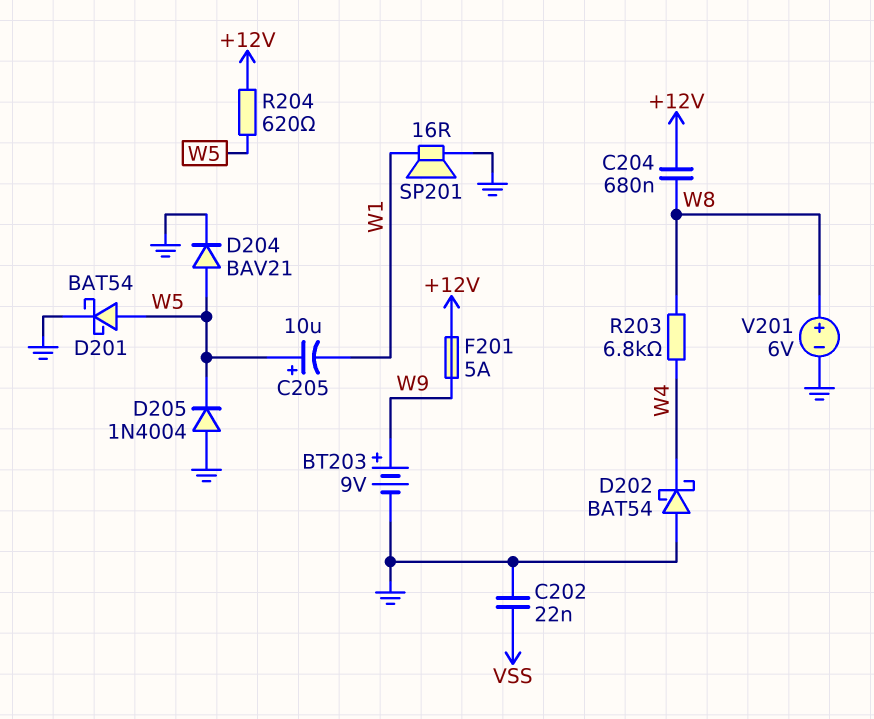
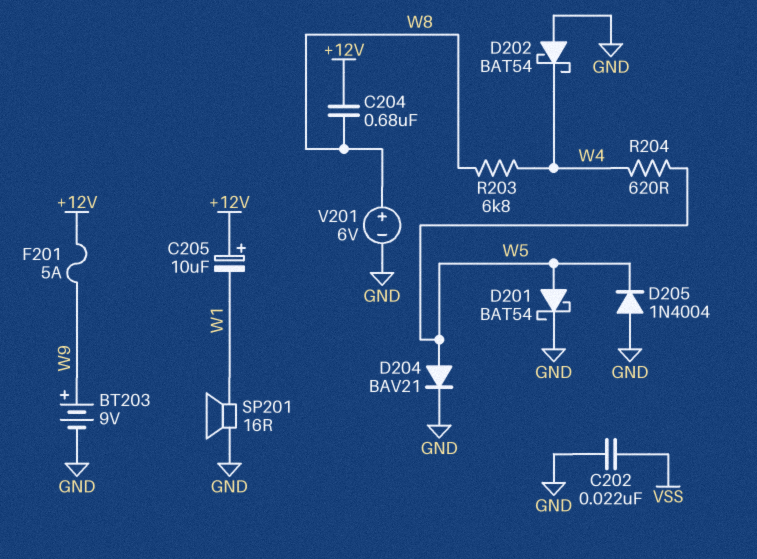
C205: 10uF (plus W5, minus W1) -> 10uF (plus +12V, minus W1)
R204: 620 (+12V, W5) -> 620 (W4, W5)

